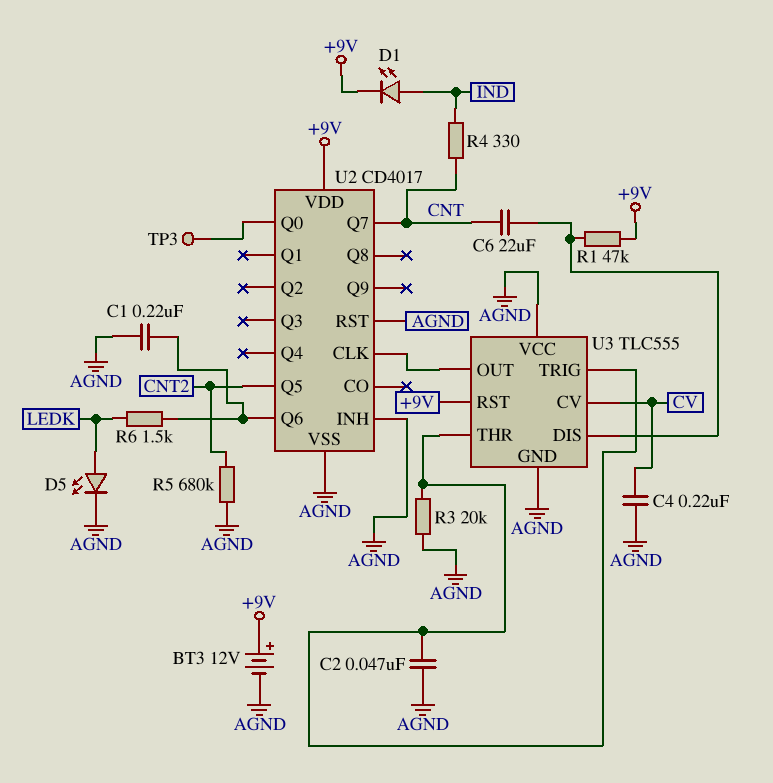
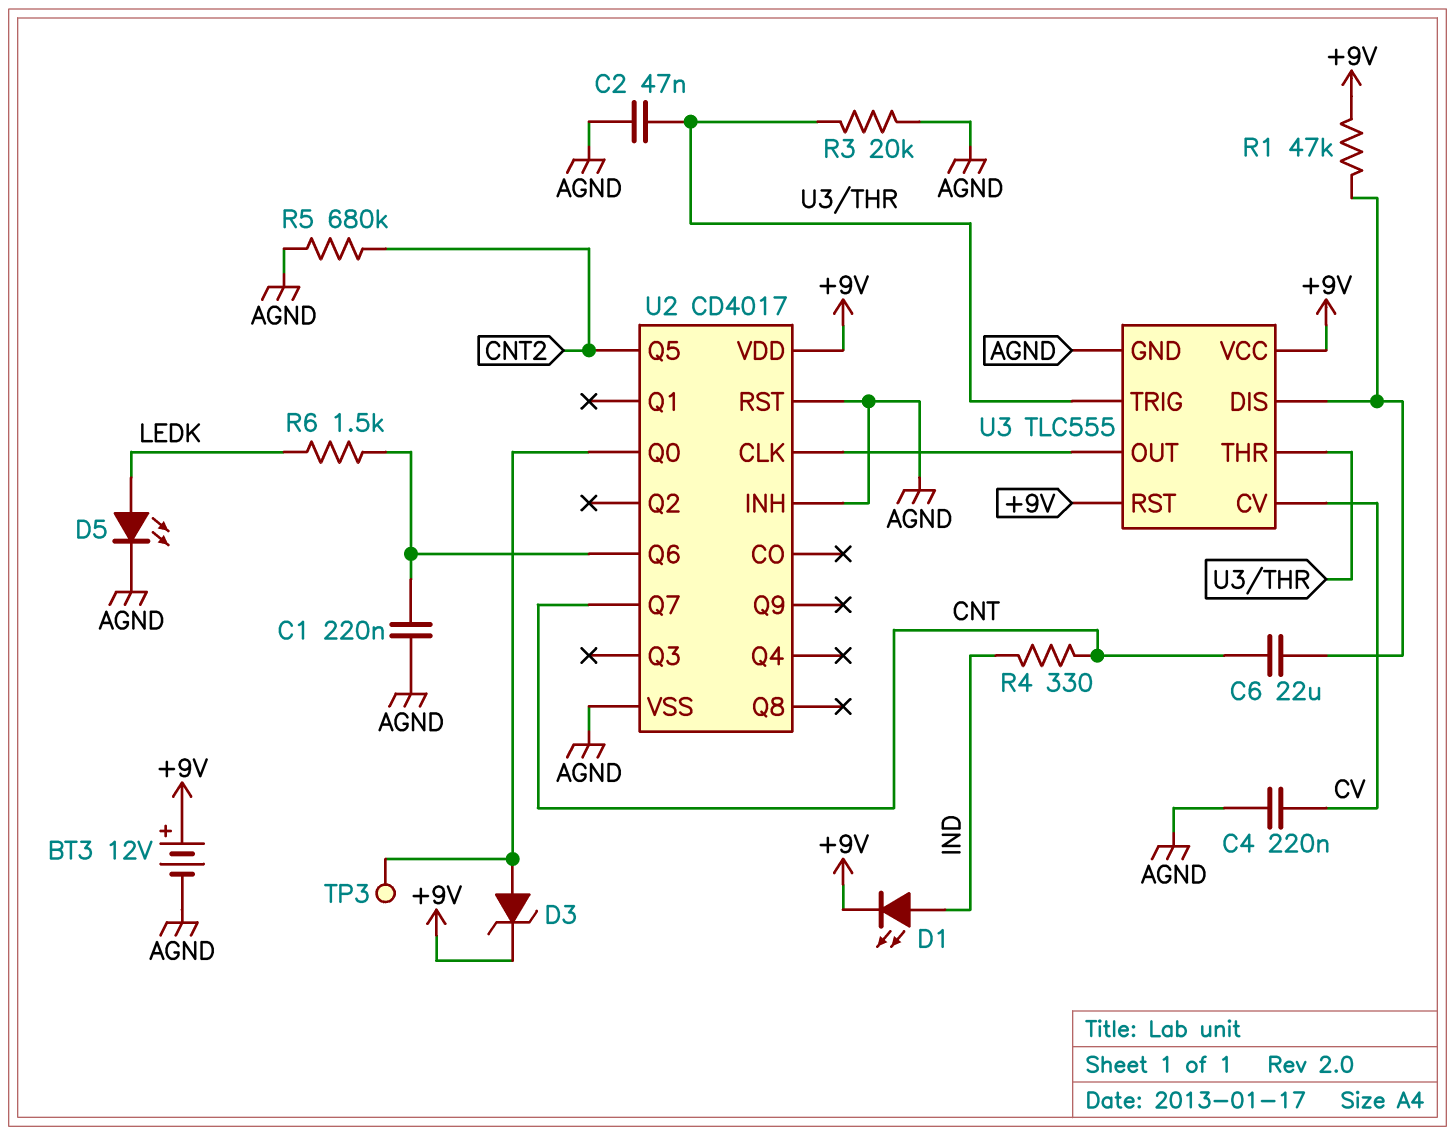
D3: none -> zener (A U2/Q0, K +9V)
U3 pin VCC: AGND -> +9V

